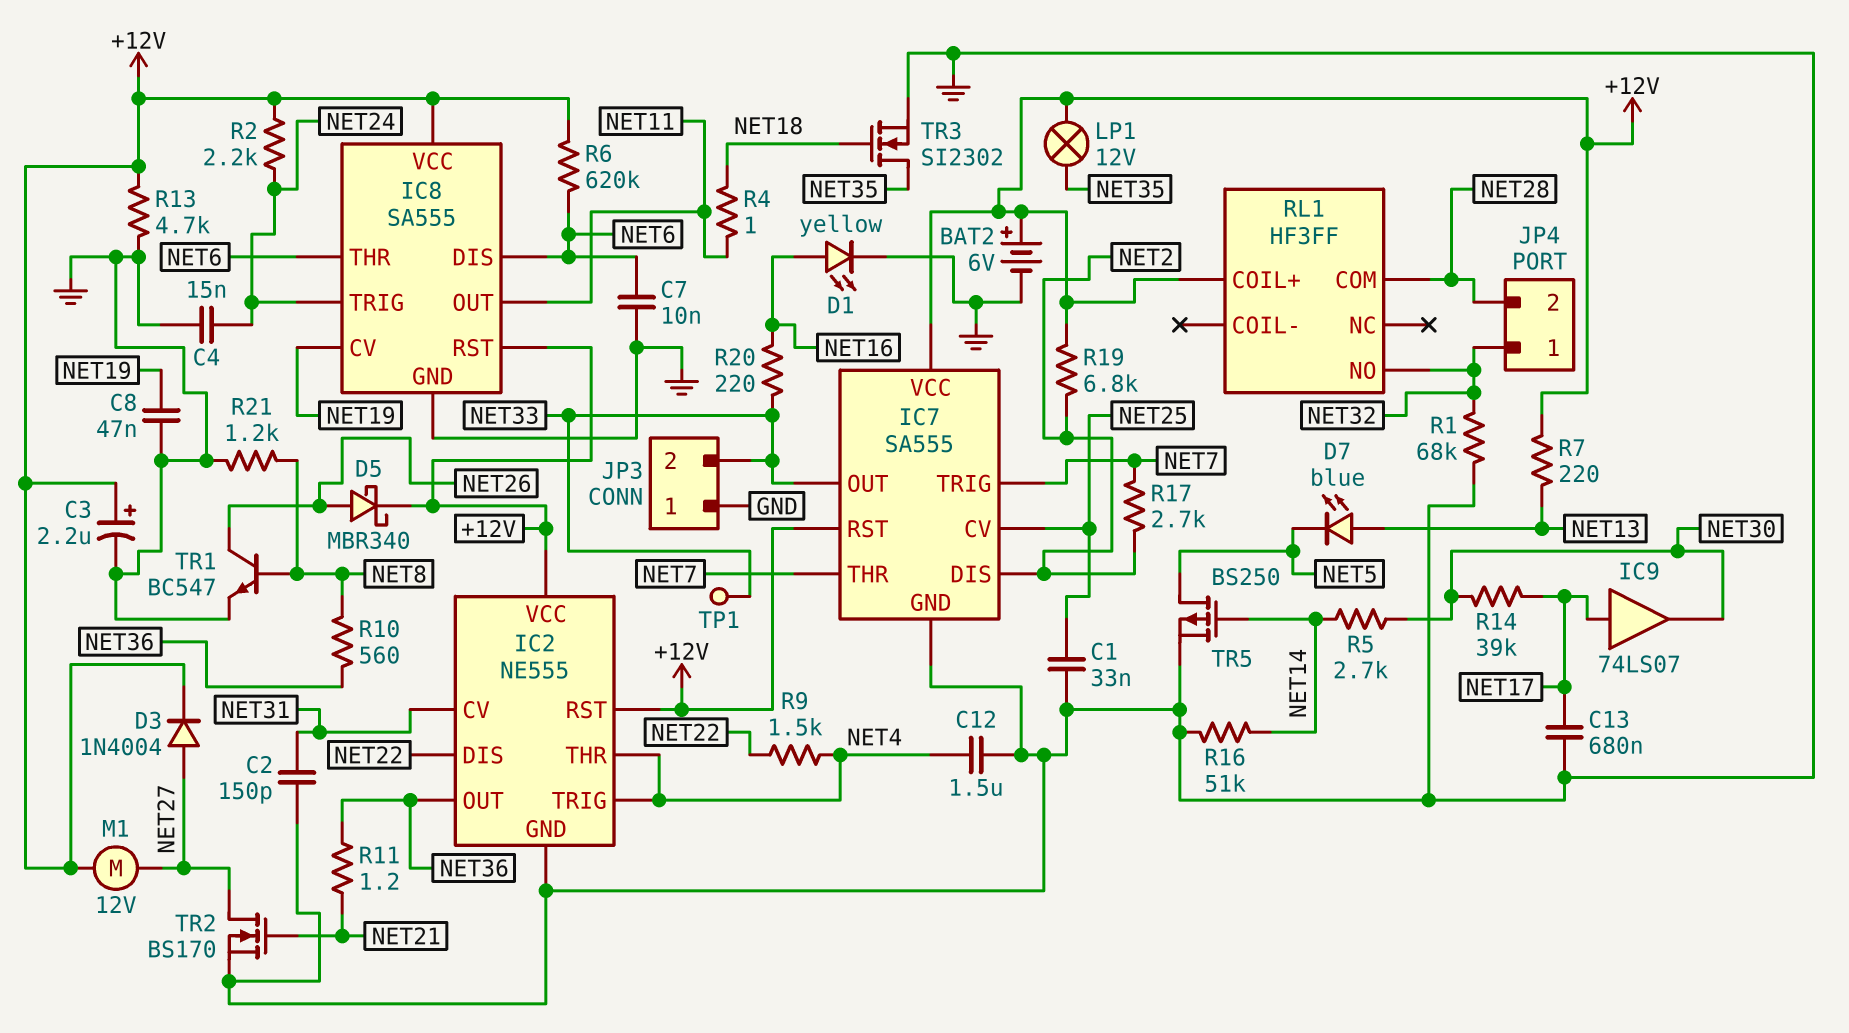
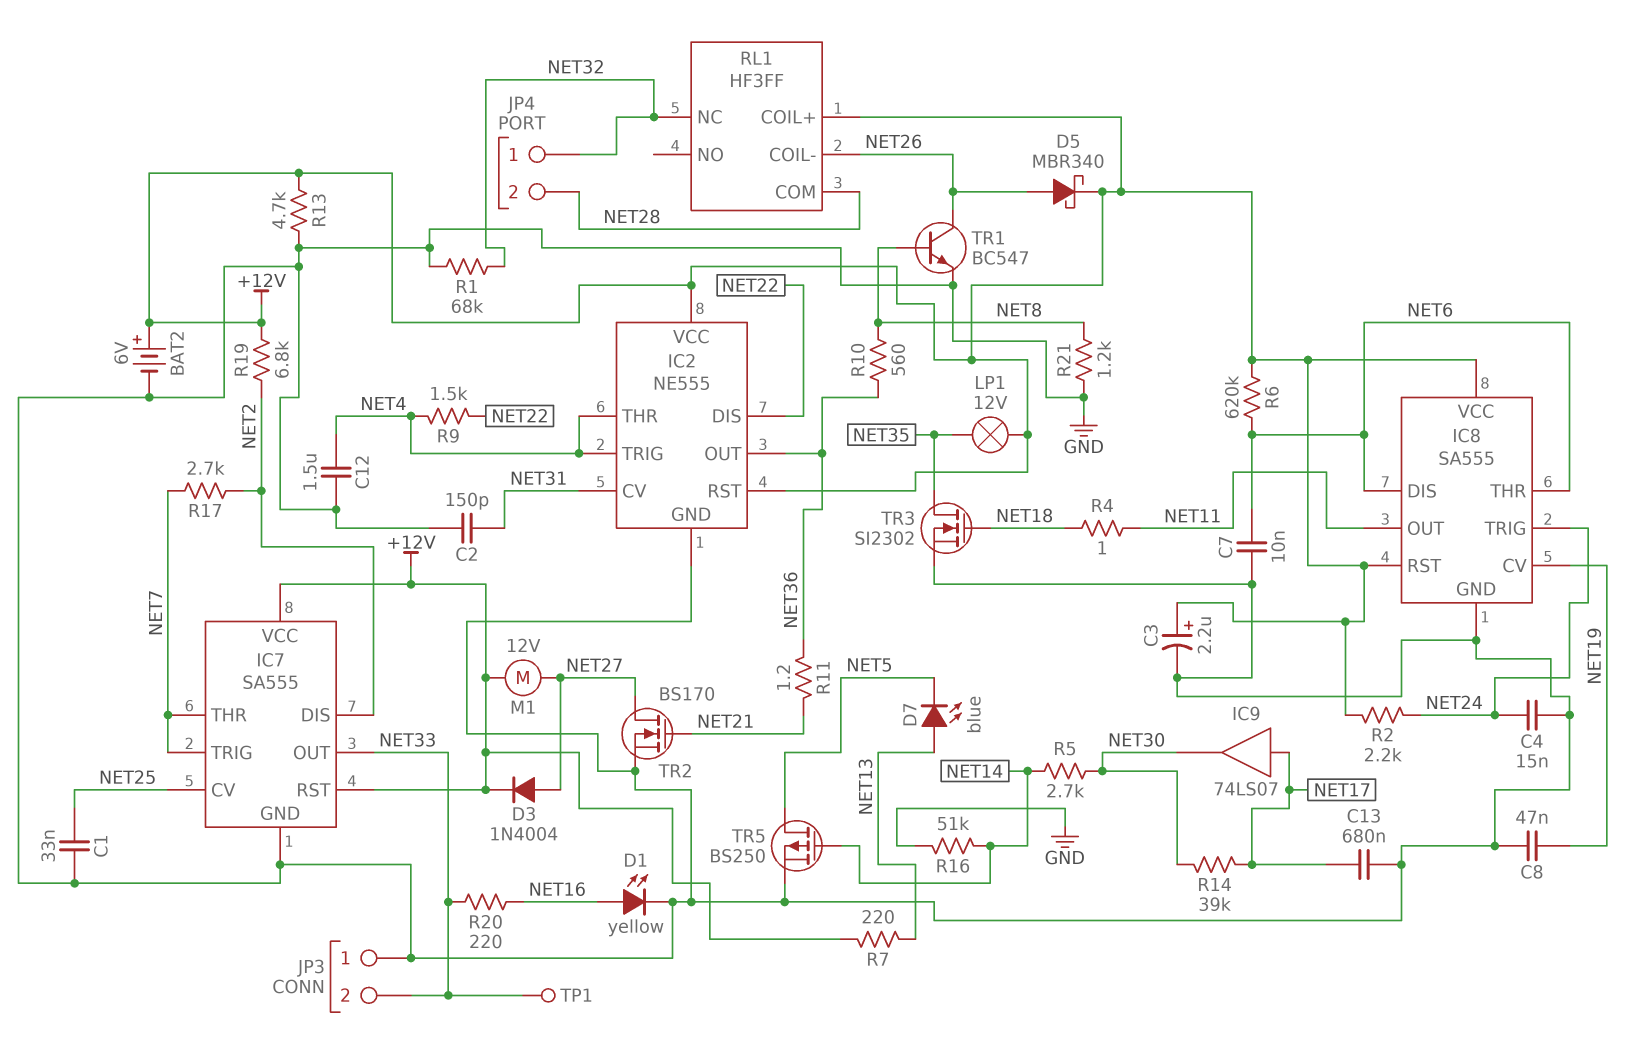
RL1 pin COIL-: none -> NET26
RL1 pin NC: none -> NET32
RL1 pin NO: NET32 -> none

